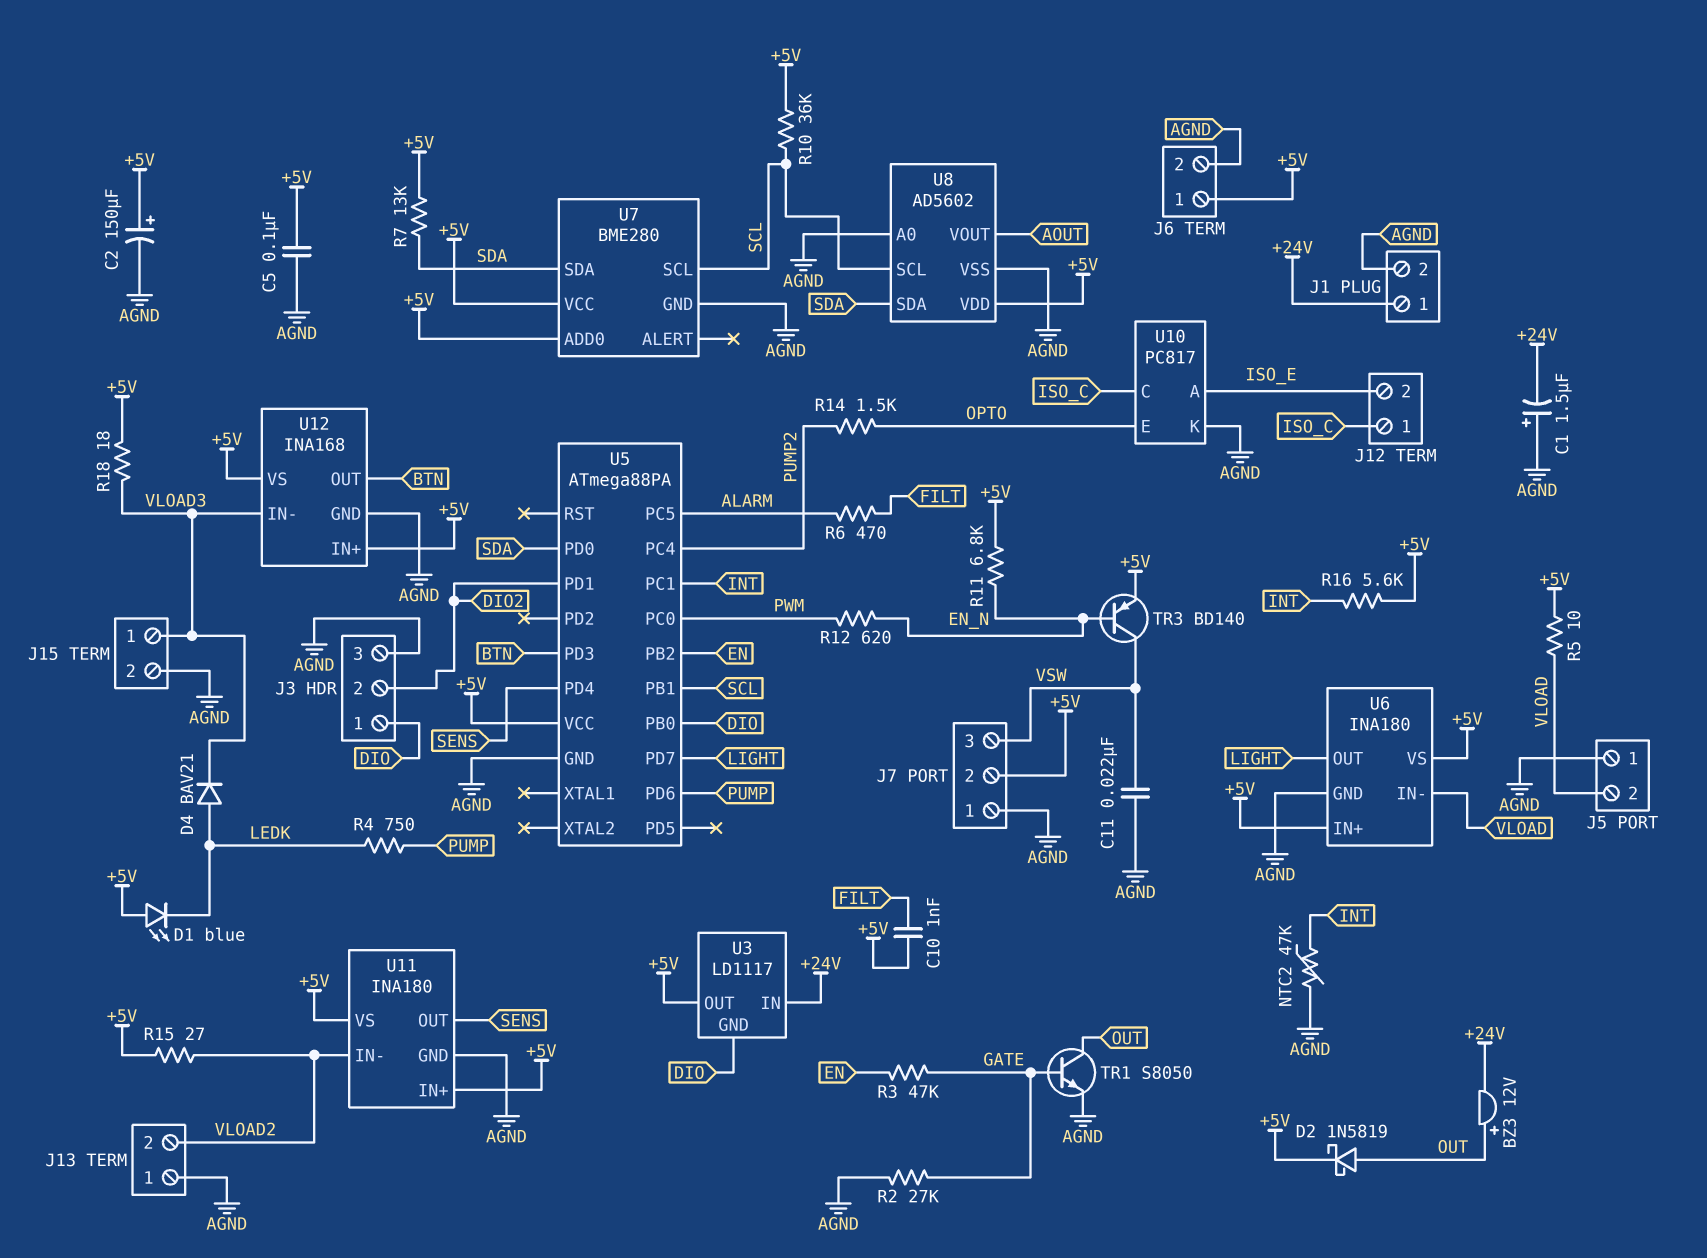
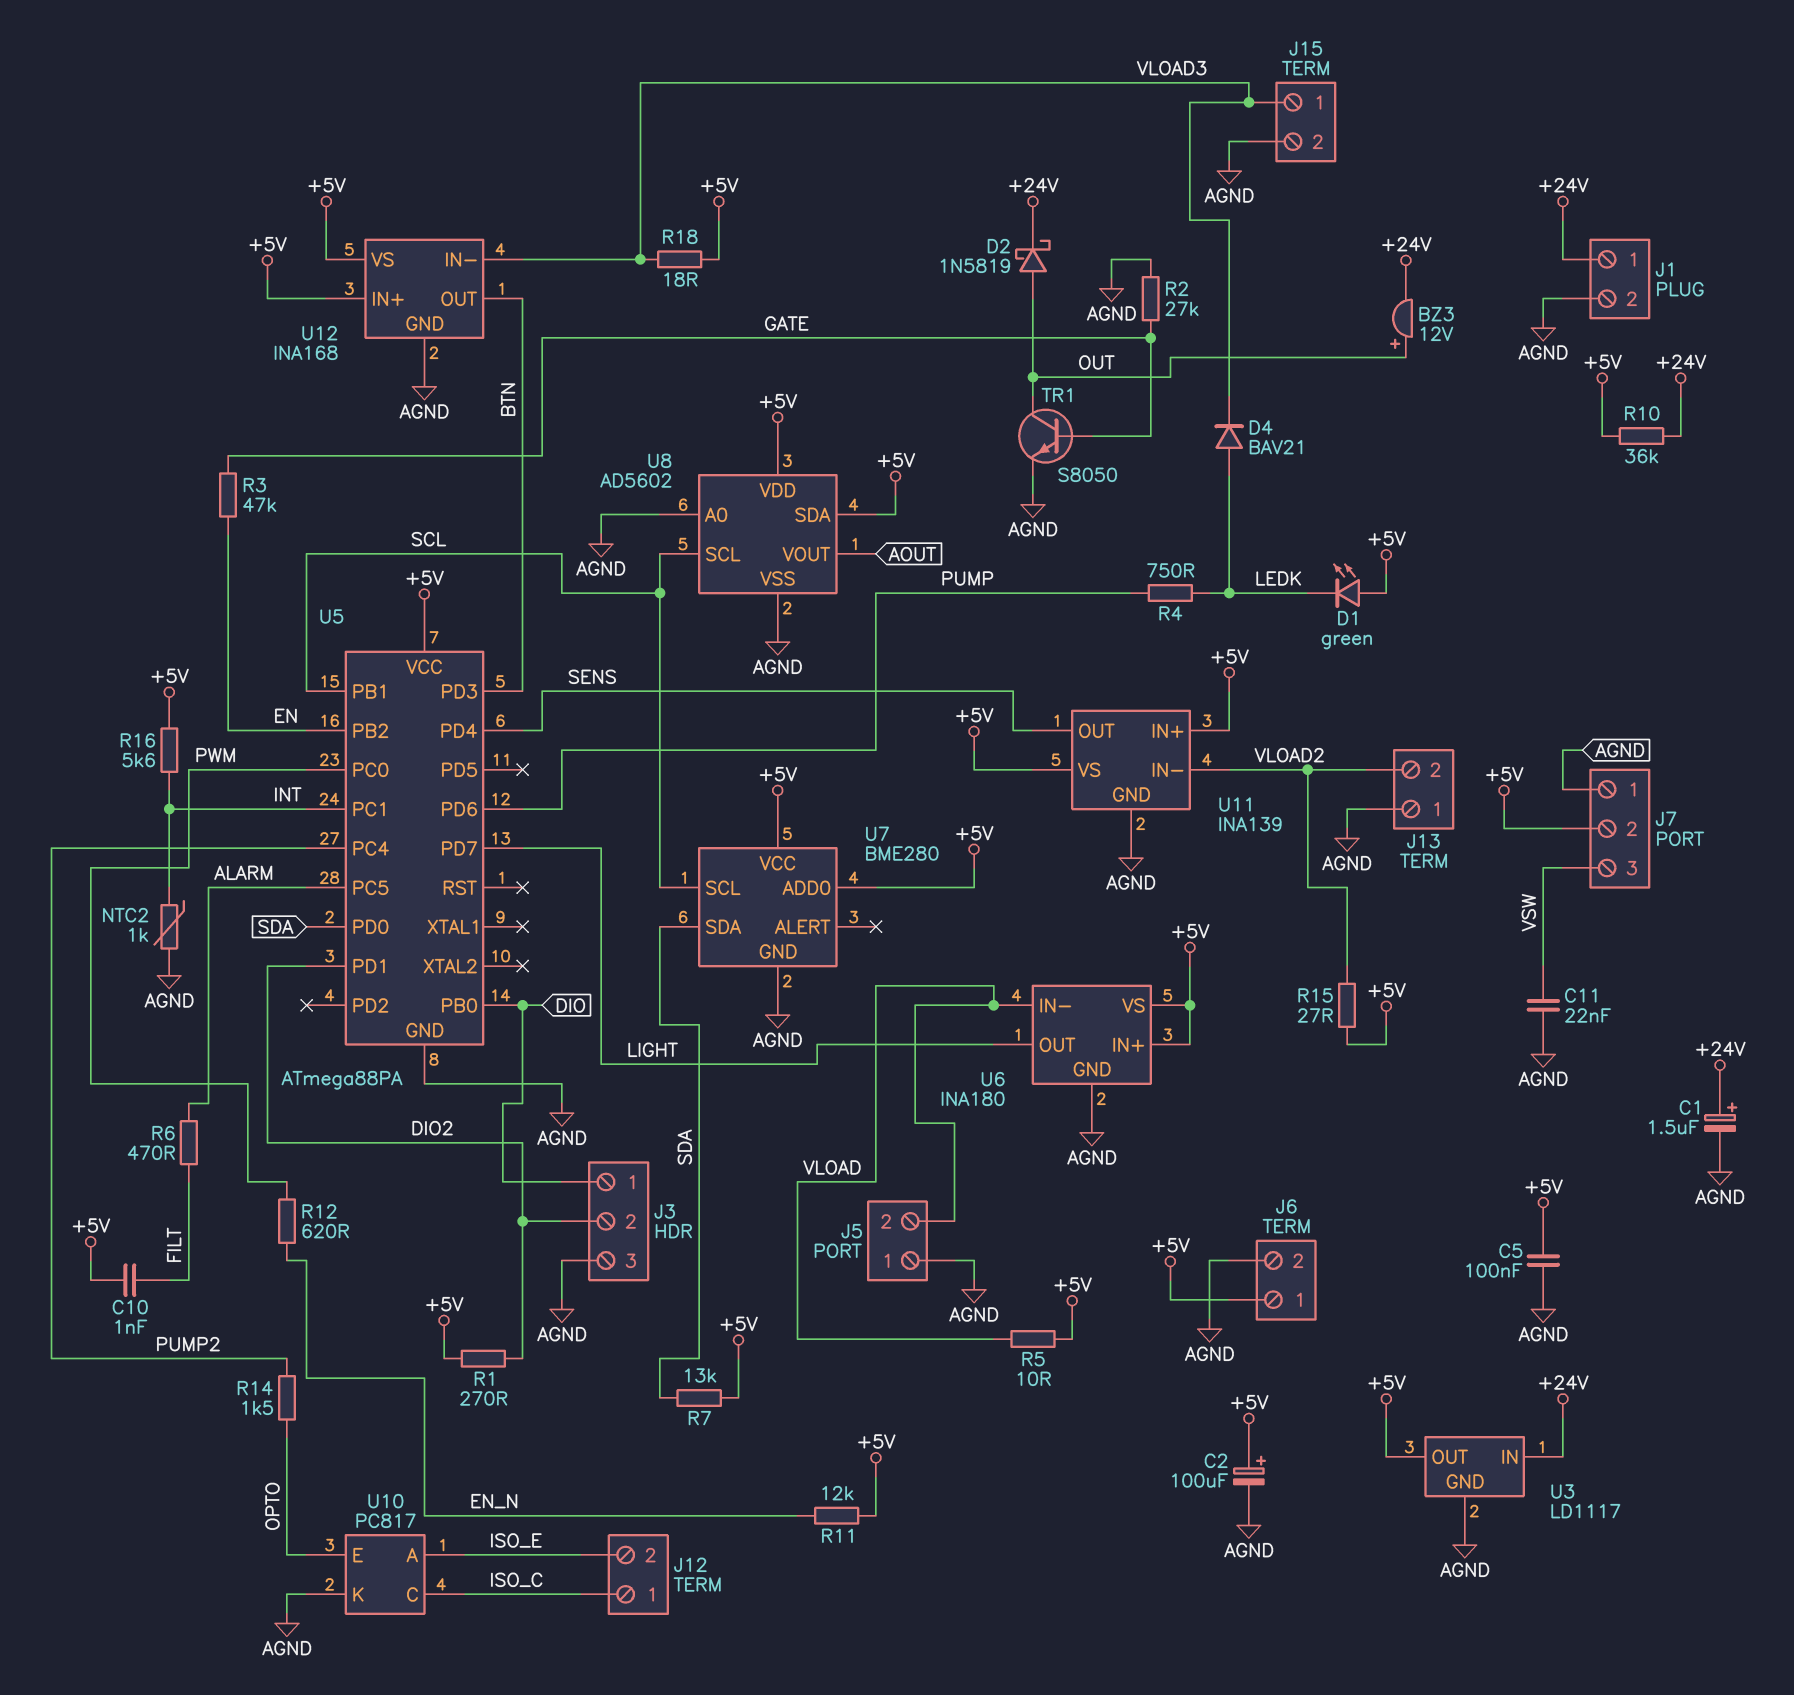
C1: 1.5uF (plus AGND, minus +24V) -> 1.5uF (plus +24V, minus AGND)
C2: 150uF (plus +5V, minus AGND) -> 100uF (plus +5V, minus AGND)
D1: LED blue (A +5V, K LEDK) -> LED green (A +5V, K LEDK)
D2: schottky 1N5819 (A OUT, K +5V) -> schottky 1N5819 (A OUT, K +24V)
NTC2: 47k (AGND, INT) -> 1k (AGND, INT)
R1: none -> 270 (+5V, DIO2)
R10: 36k (+5V, SCL) -> 36k (+5V, +24V)
R11: 6.8k (+5V, EN_N) -> 12k (+5V, EN_N)
TR3: PNP BD140 (B EN_N, C VSW, E +5V) -> none
U3 pin GND: DIO -> AGND
U8 pin SDA: SDA -> +5V
U11: INA180 -> INA139

